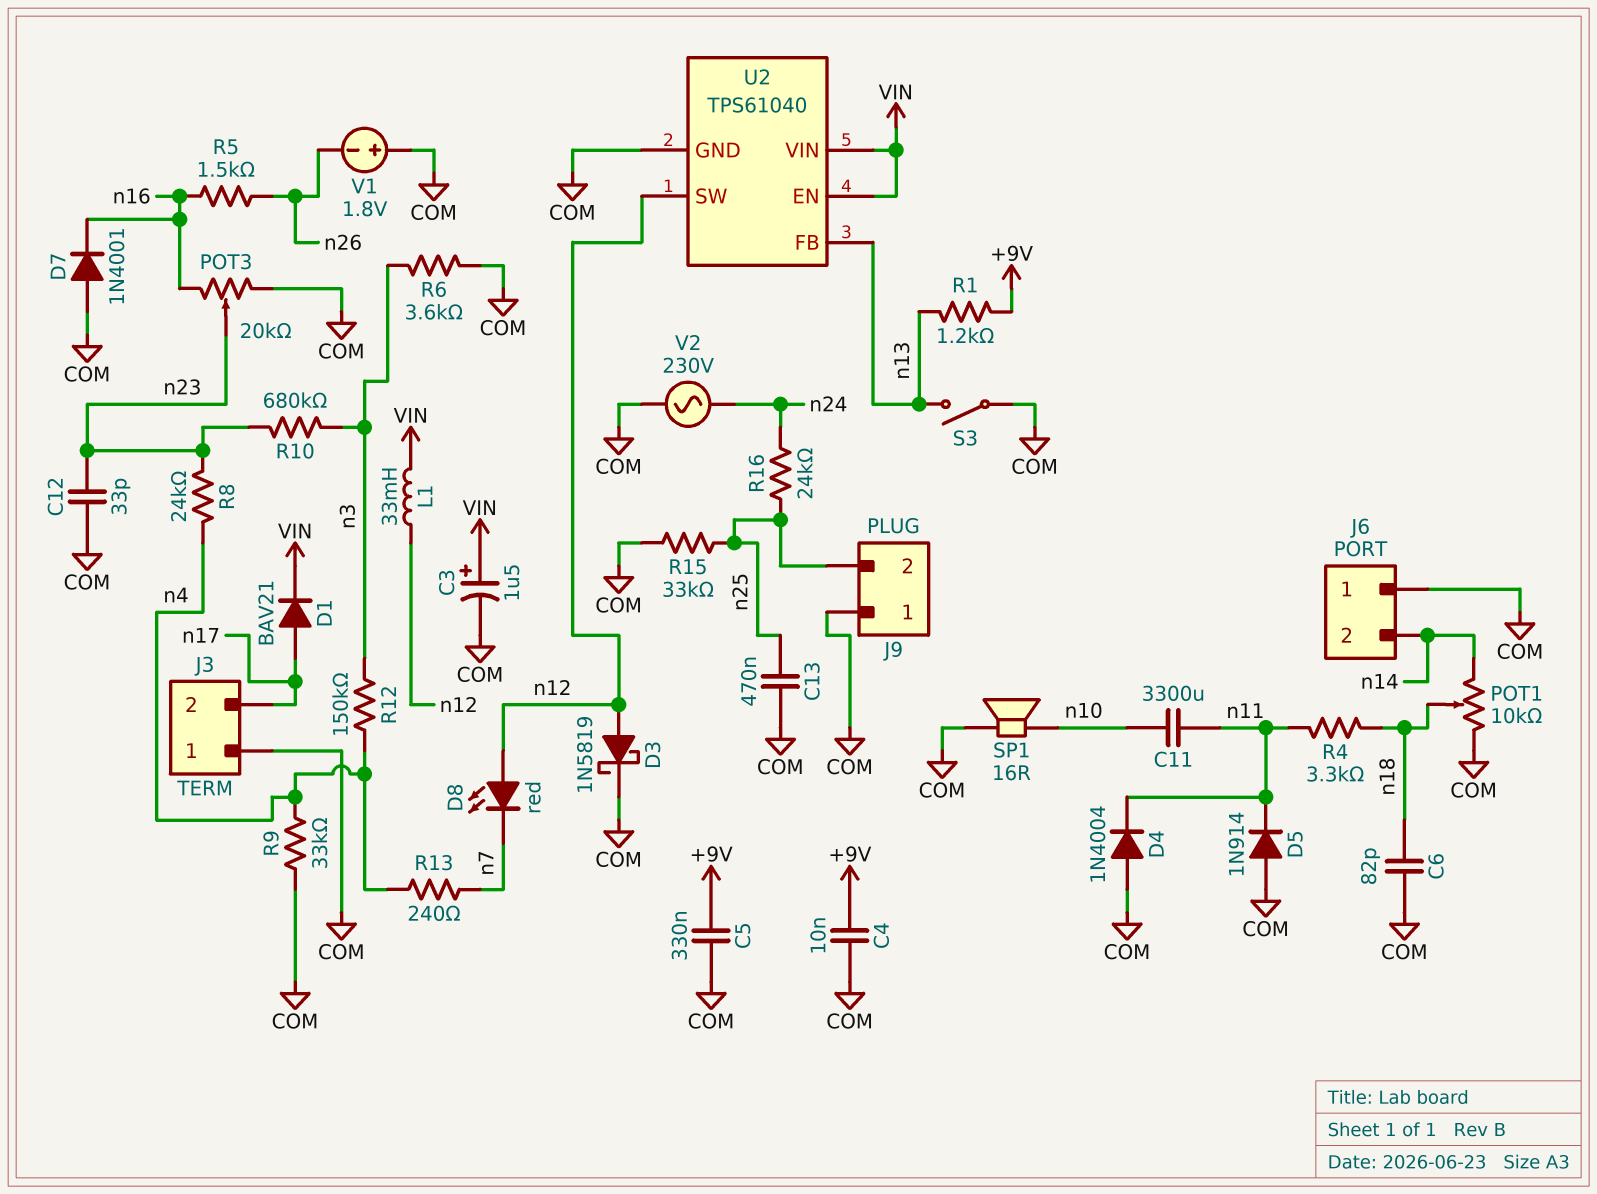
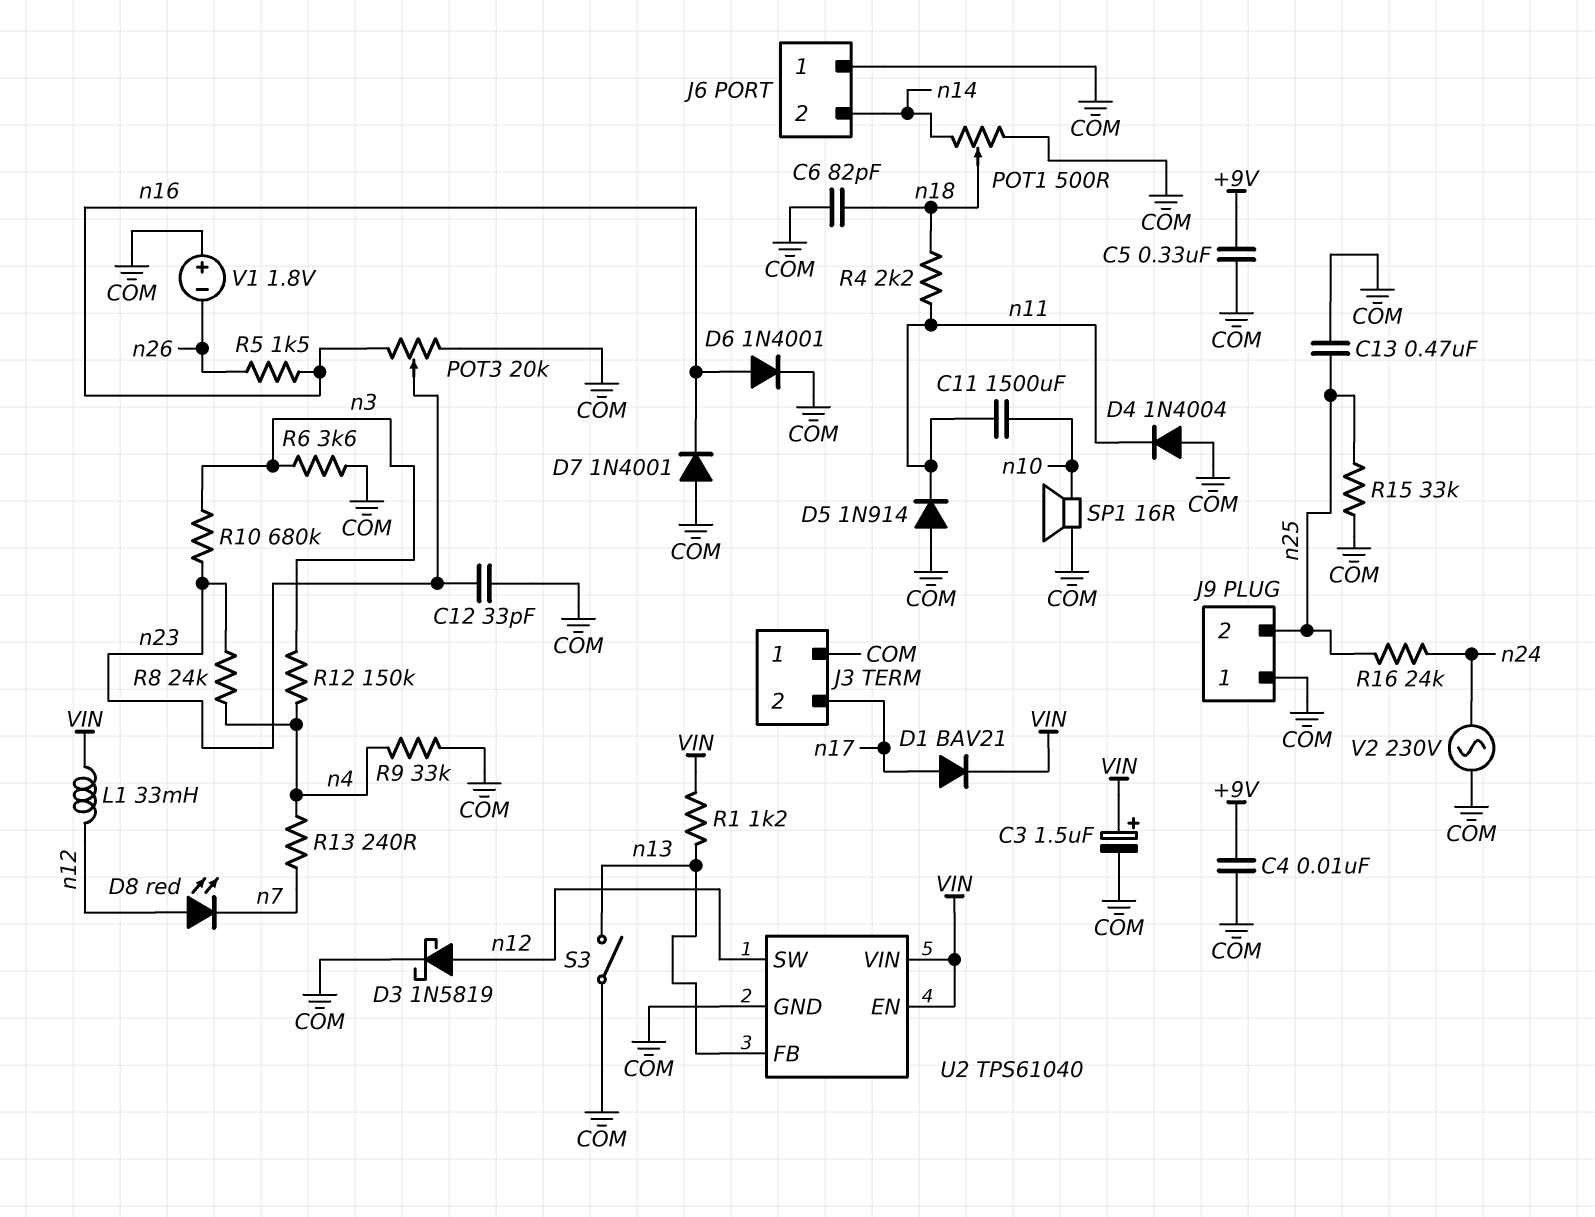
C11: 3300uF (n10, n11) -> 1500uF (n10, n11)
D6: none -> diode 1N4001 (A n16, K COM)
POT1: 10k (COM, n14, wiper n18) -> 500 (COM, n14, wiper n18)
R1: 1.2k (+9V, n13) -> 1.2k (VIN, n13)
R4: 3.3k (n11, n18) -> 2.2k (n11, n18)

